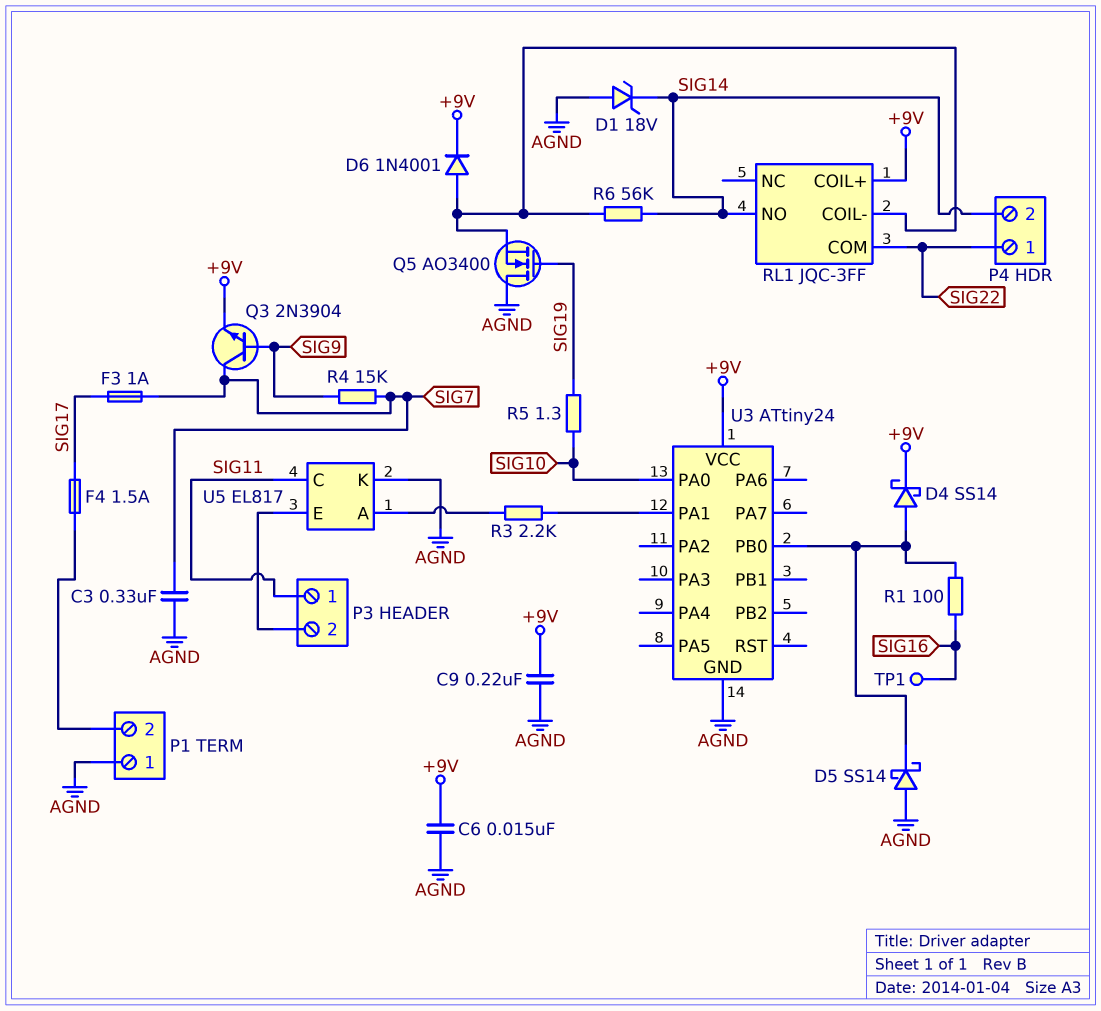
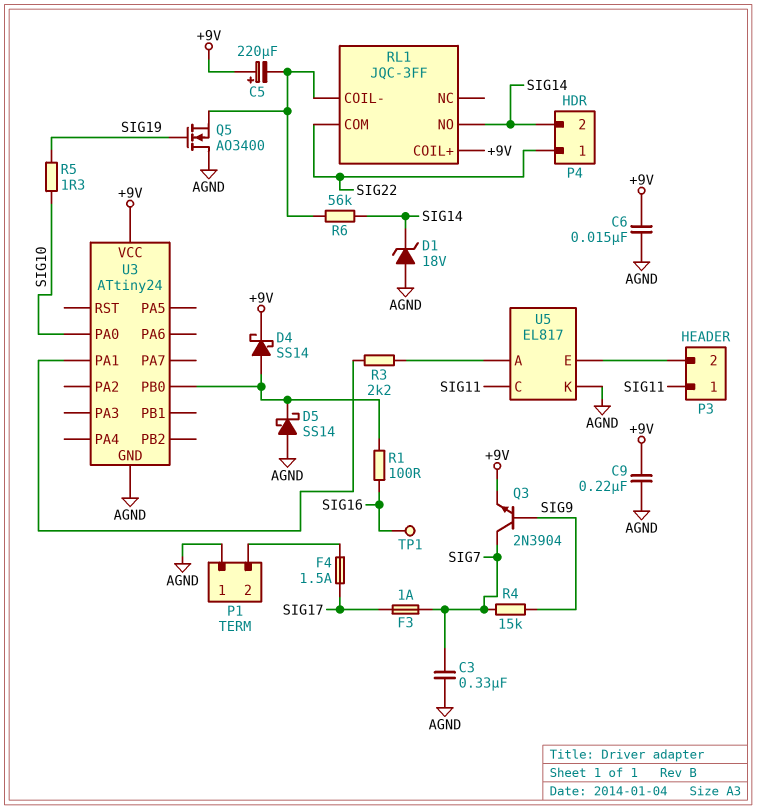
C5: none -> 220uF (plus +9V, minus RL1/COIL-)
D6: diode 1N4001 (A RL1/COIL-, K +9V) -> none

